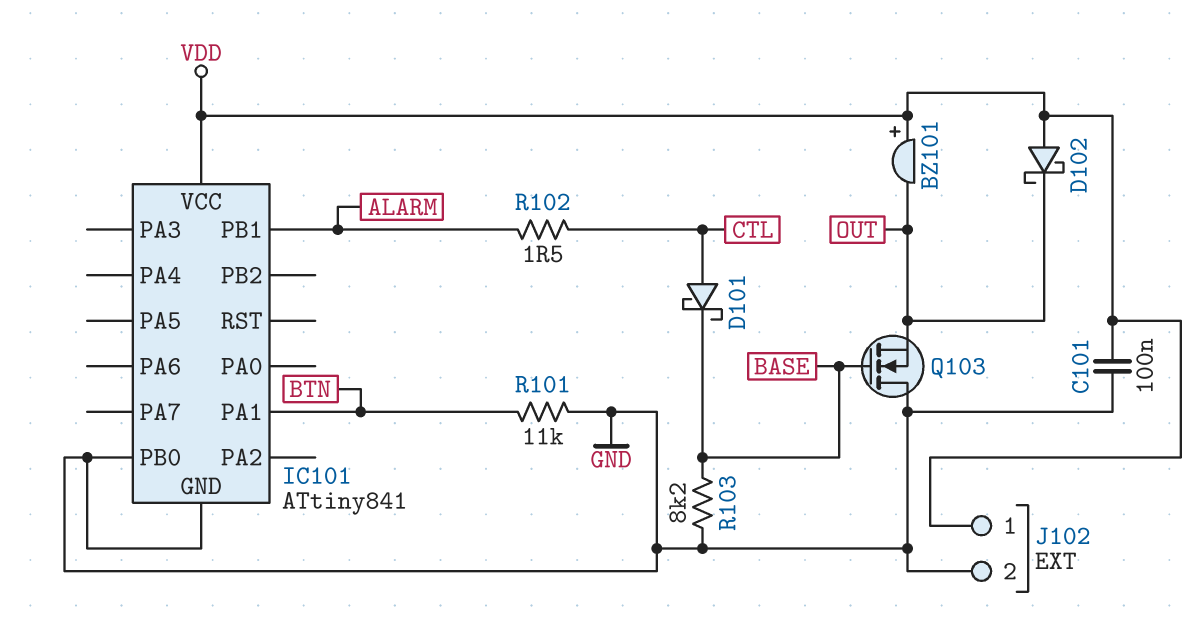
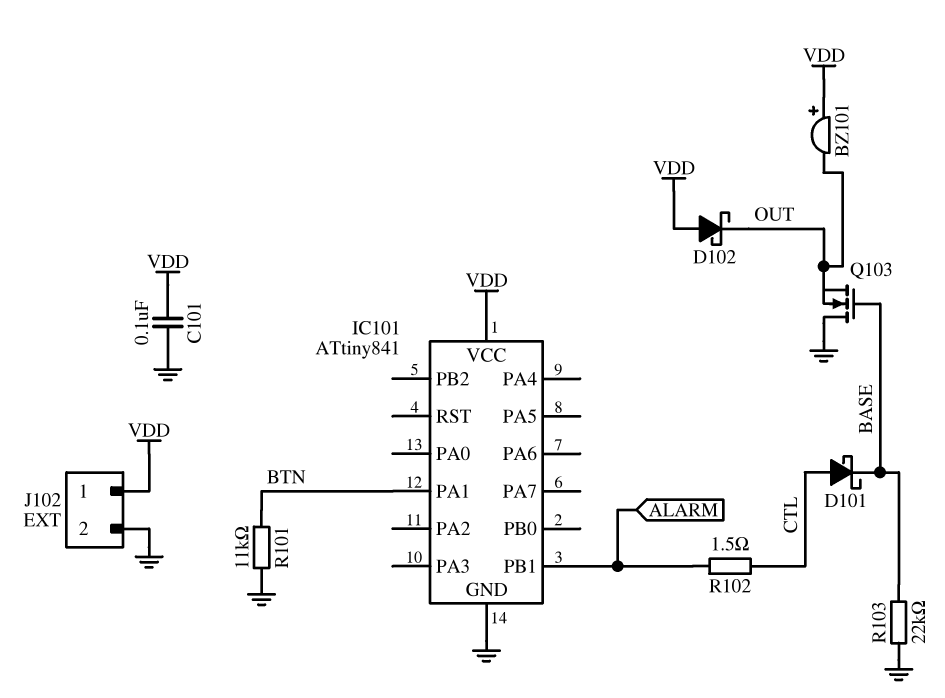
IC101 pin PB0: GND -> none
R103: 8.2k (BASE, GND) -> 22k (BASE, GND)

